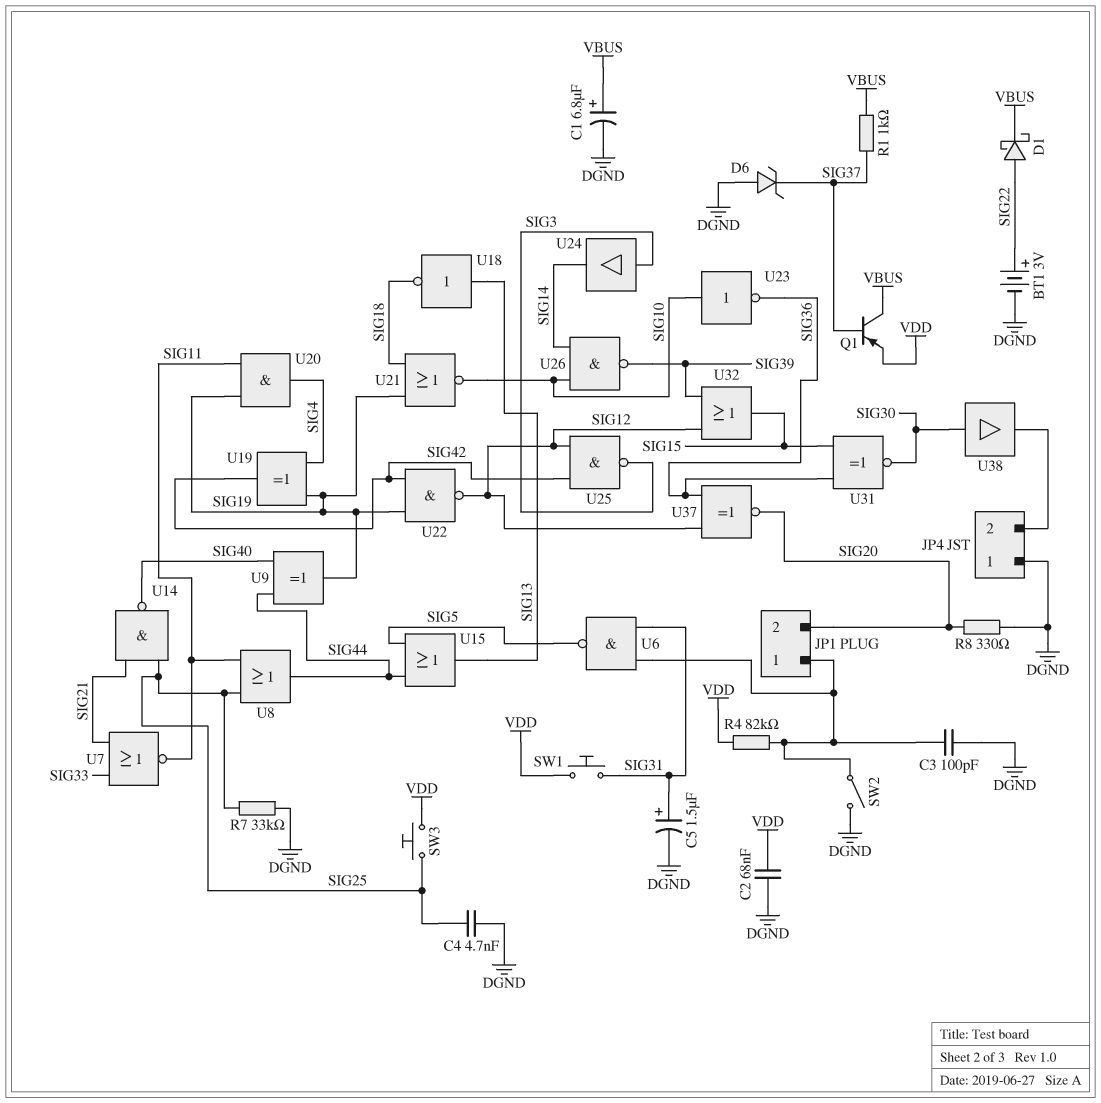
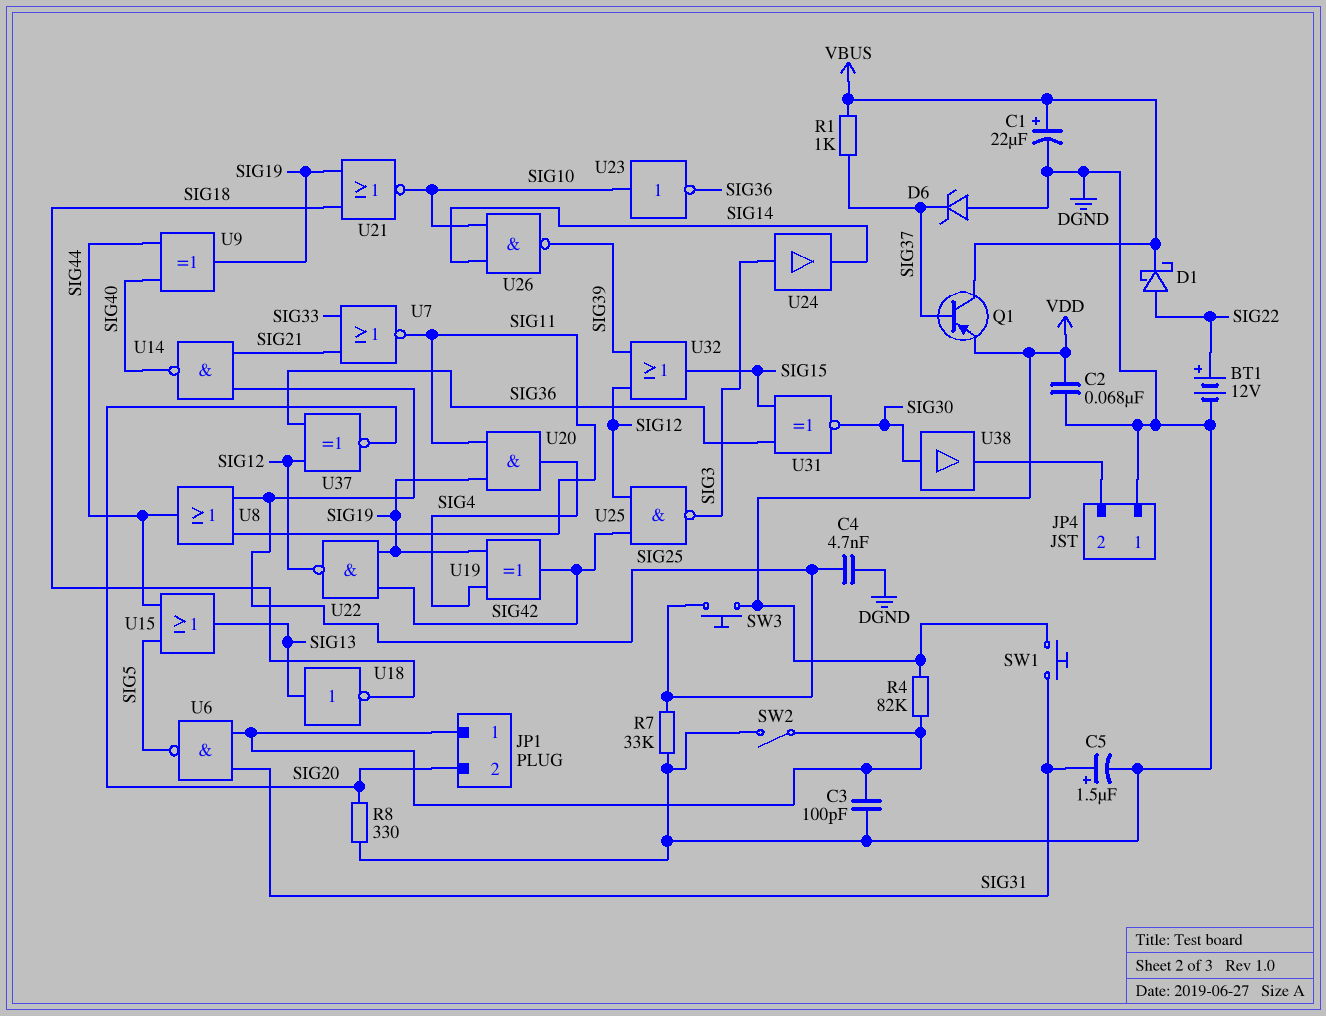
BT1: 3V (plus SIG22, minus DGND) -> 12V (plus SIG22, minus DGND)
C1: 6.8uF (plus VBUS, minus DGND) -> 22uF (plus VBUS, minus DGND)

